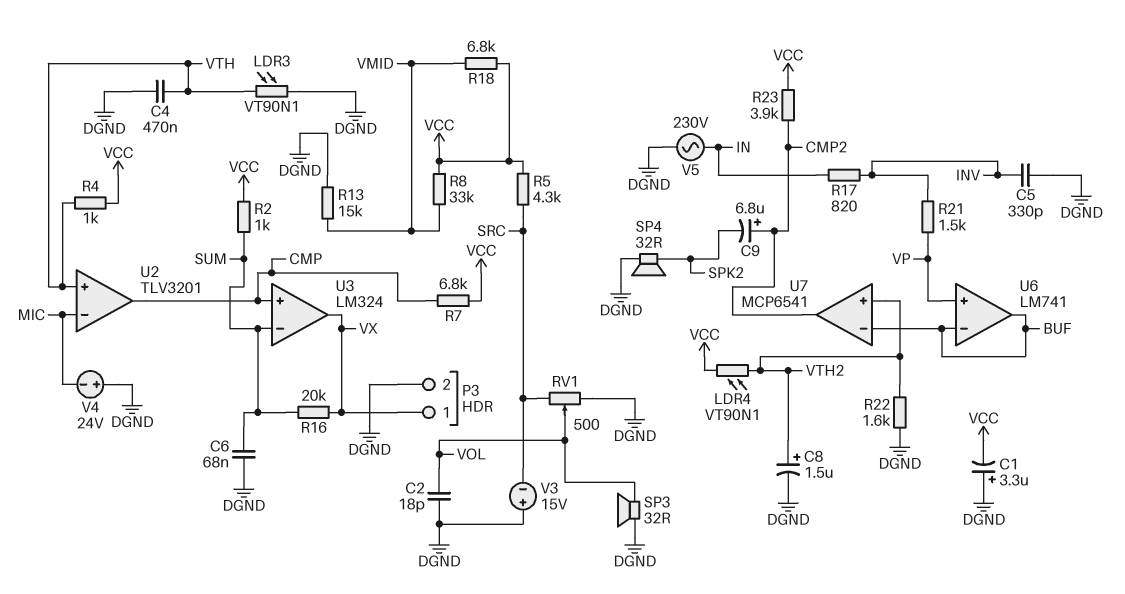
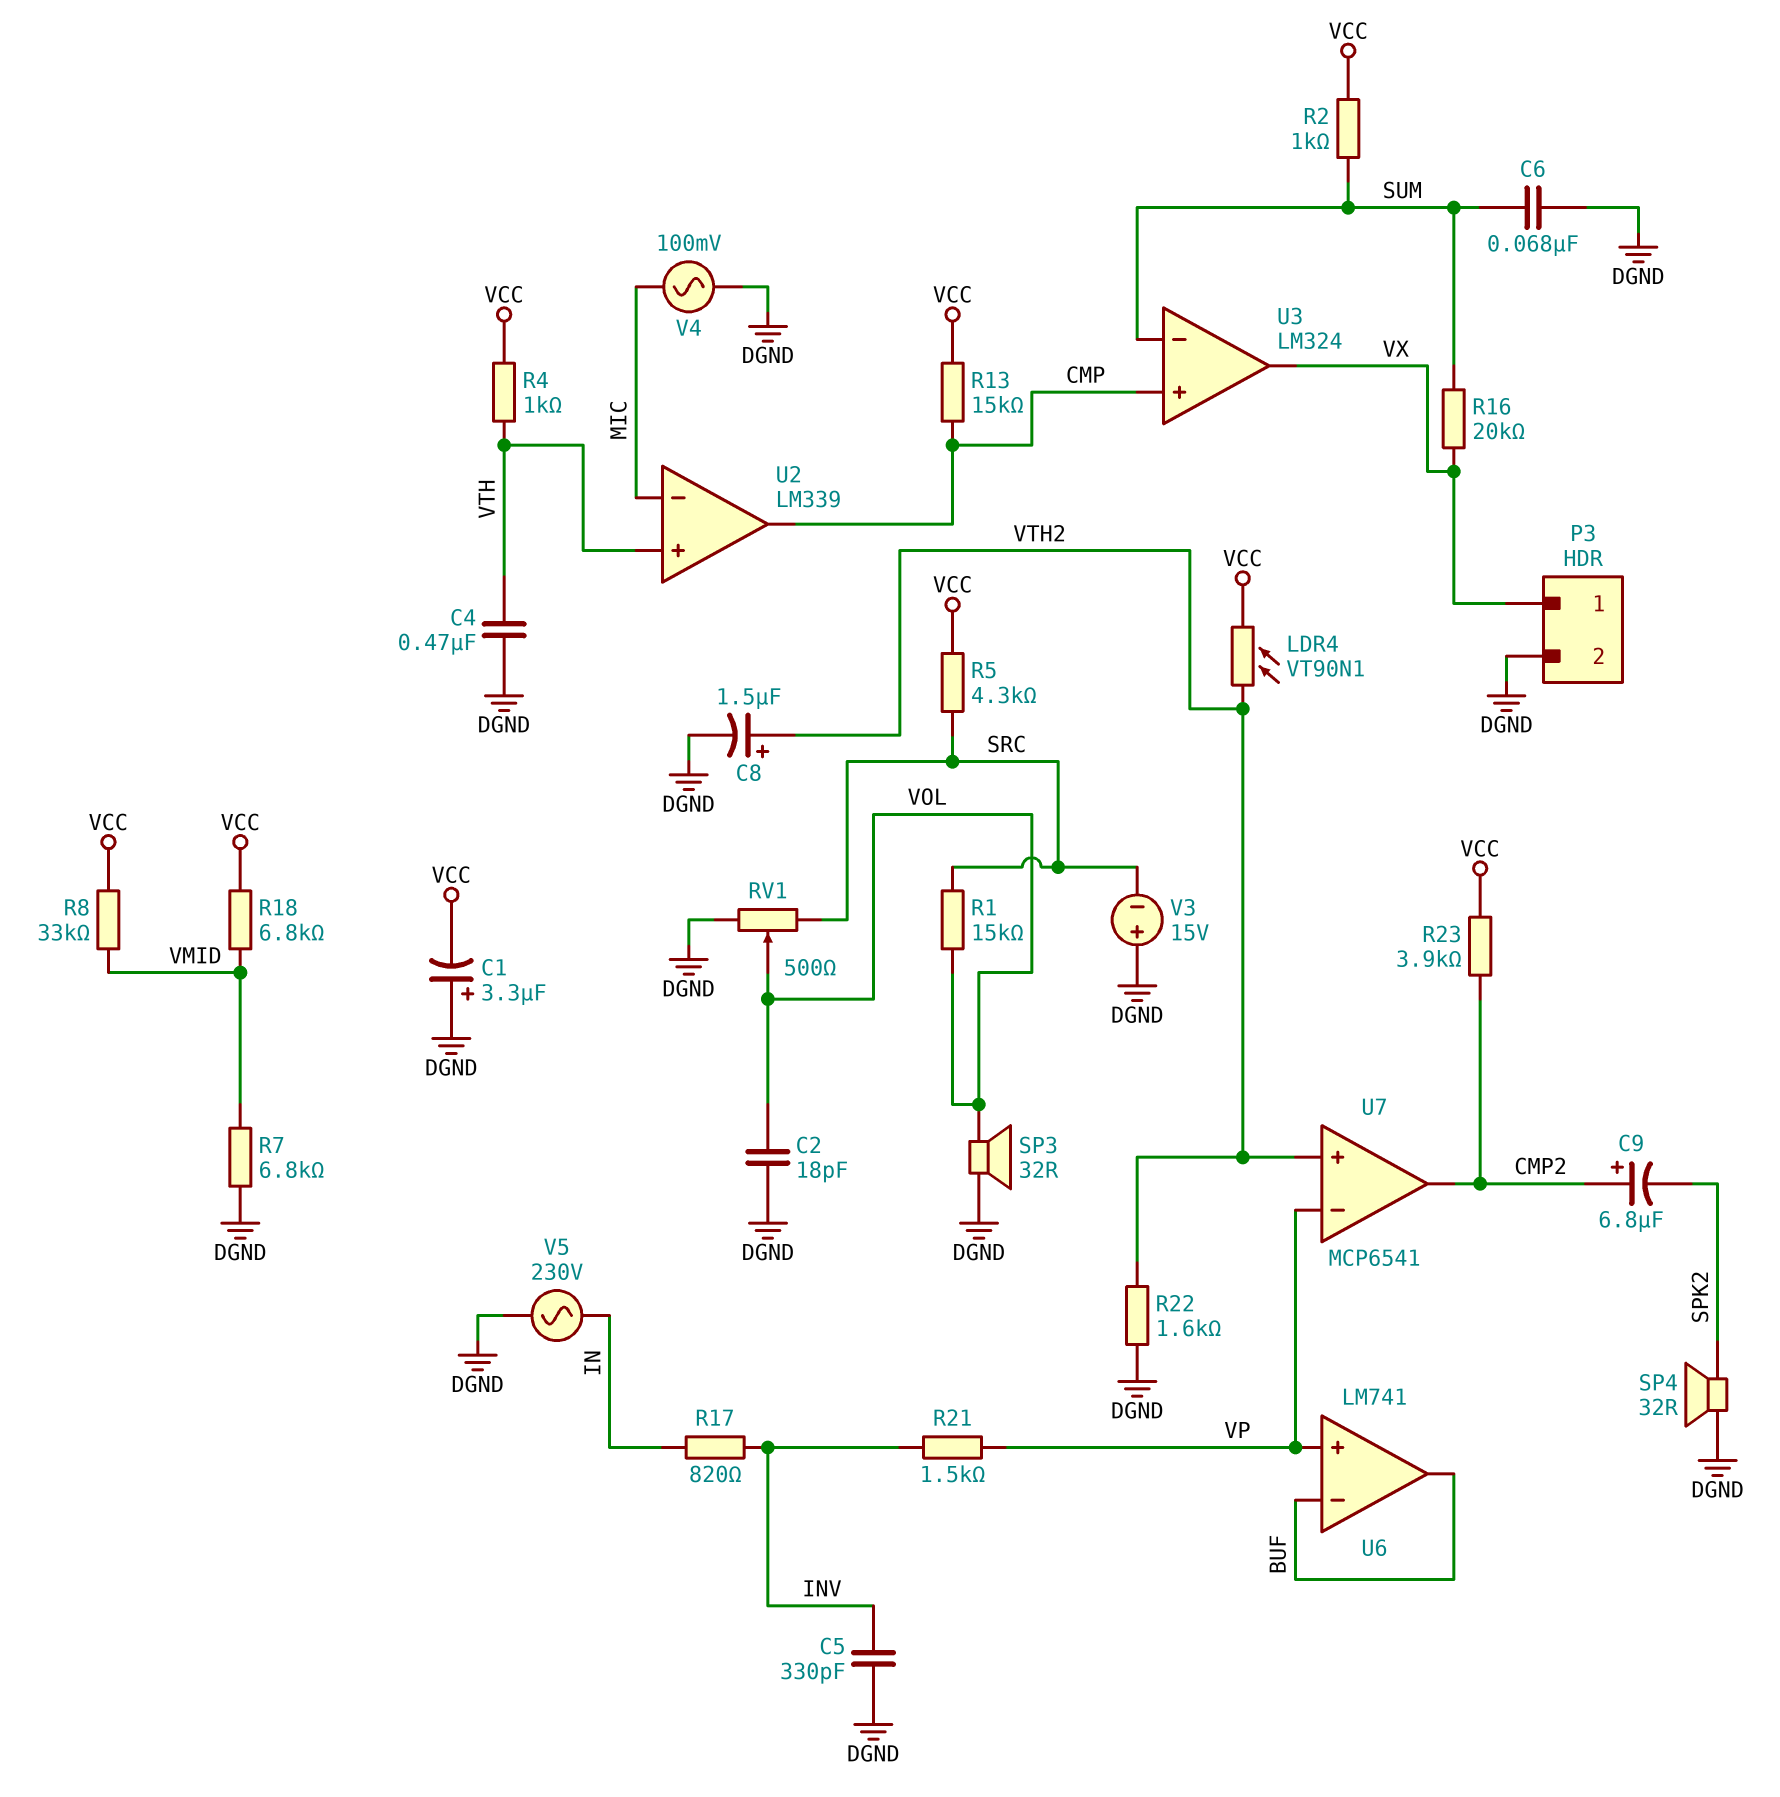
LDR3: VT90N1 (DGND, VTH) -> none
R1: none -> 15k (SRC, VOL)
R7: 6.8k (CMP, VCC) -> 6.8k (DGND, VMID)
R13: 15k (DGND, VMID) -> 15k (CMP, VCC)
U2: TLV3201 -> LM339
U7 pin in-: BUF -> VP
V4: 24V (plus DGND, minus MIC) -> AC 100mV (DGND, MIC)

